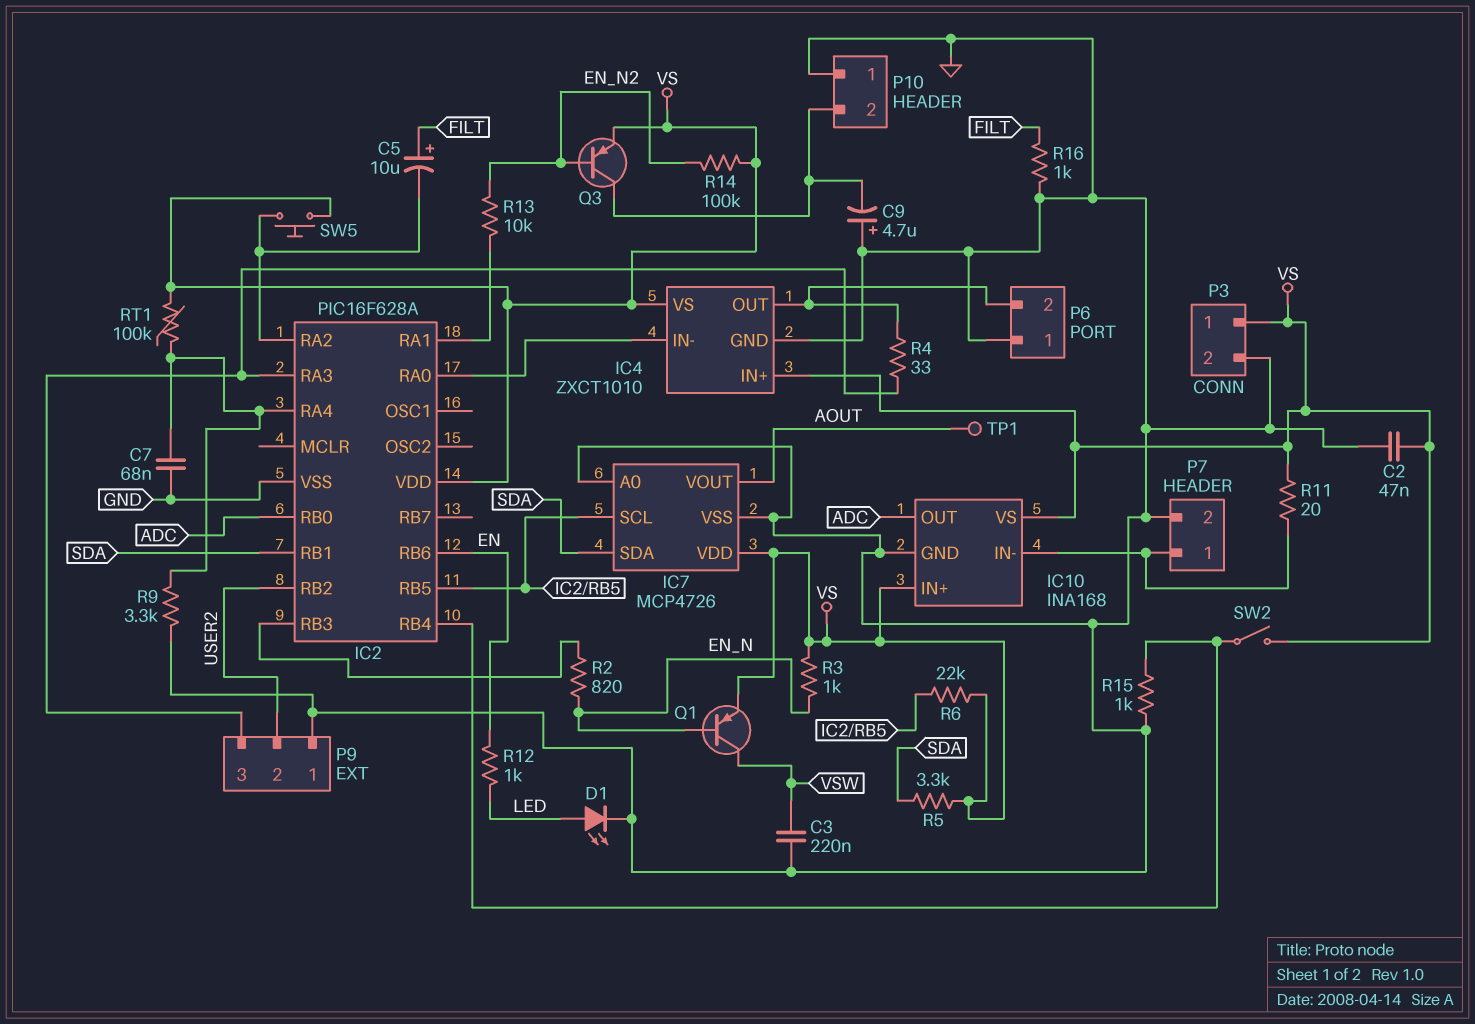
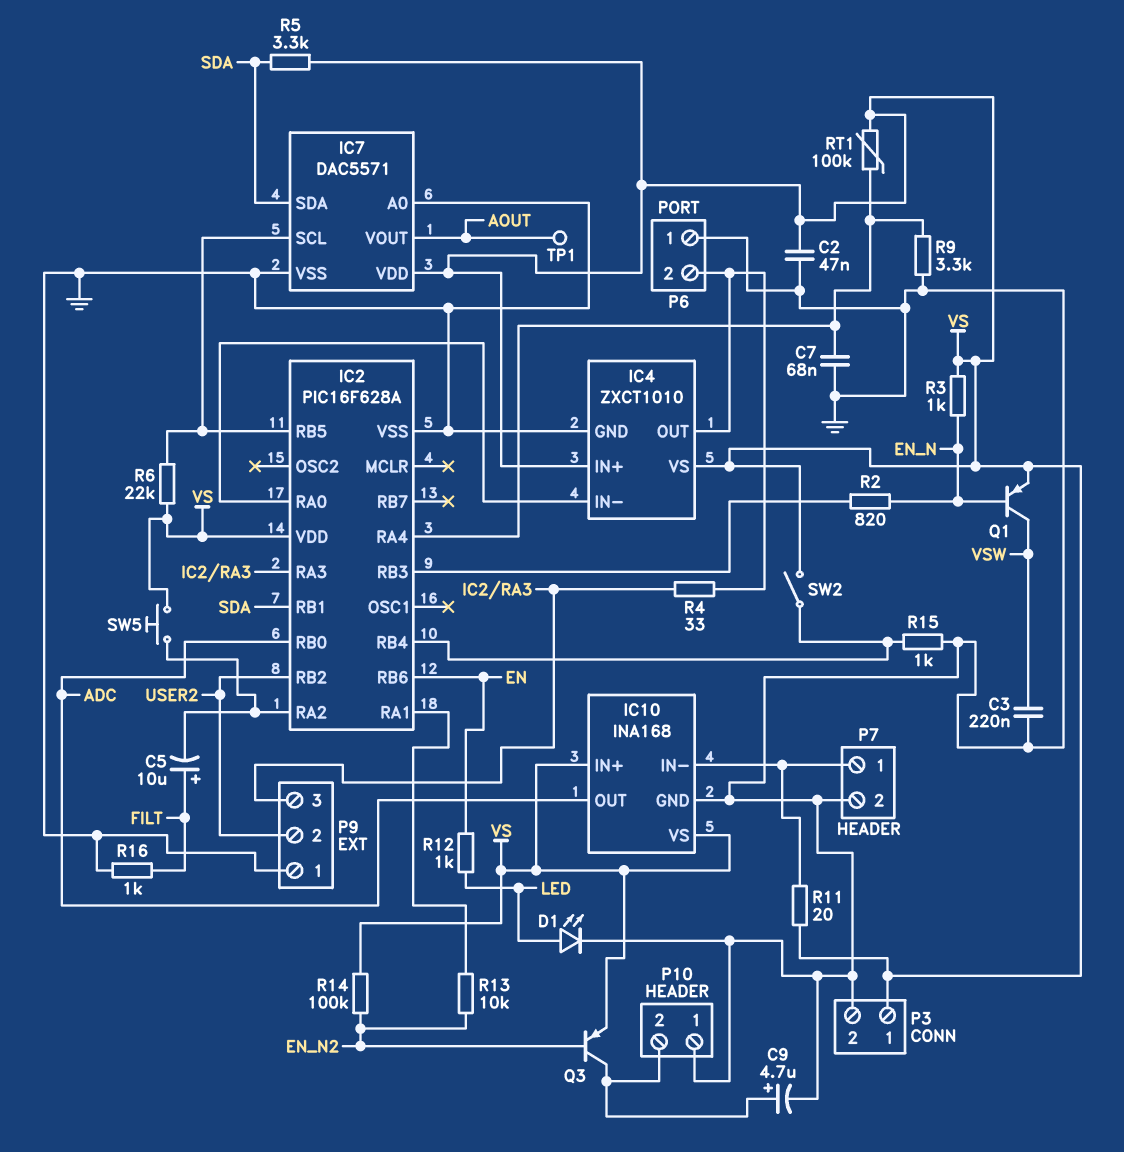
C9: 4.7uF (plus GND, minus P10/2) -> 4.7uF (plus P10/2, minus GND)
IC7: MCP4726 -> DAC5571

